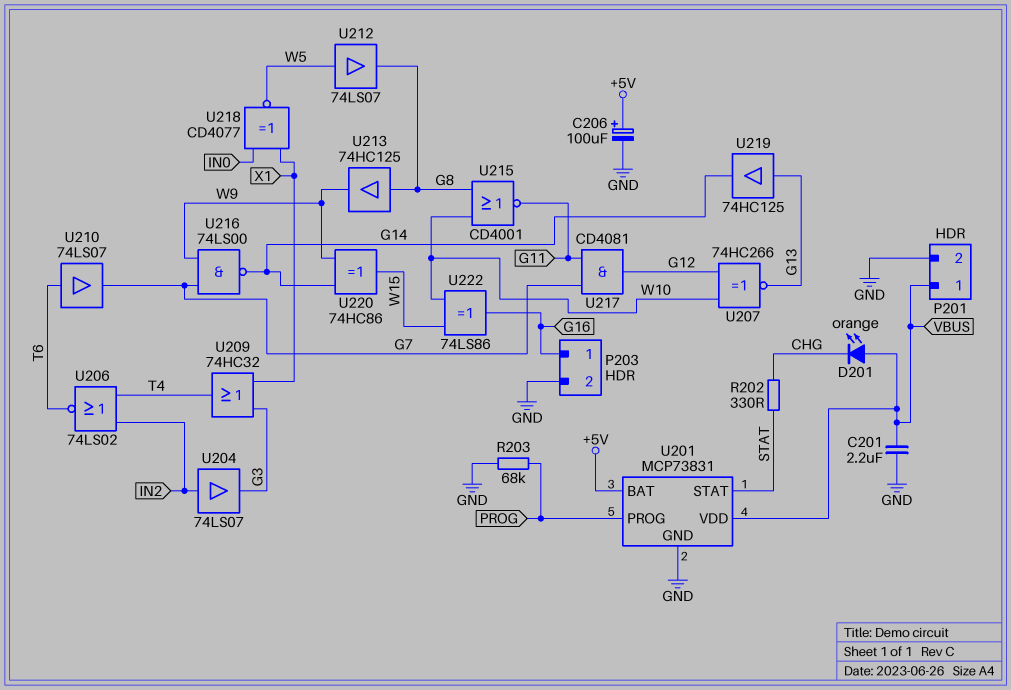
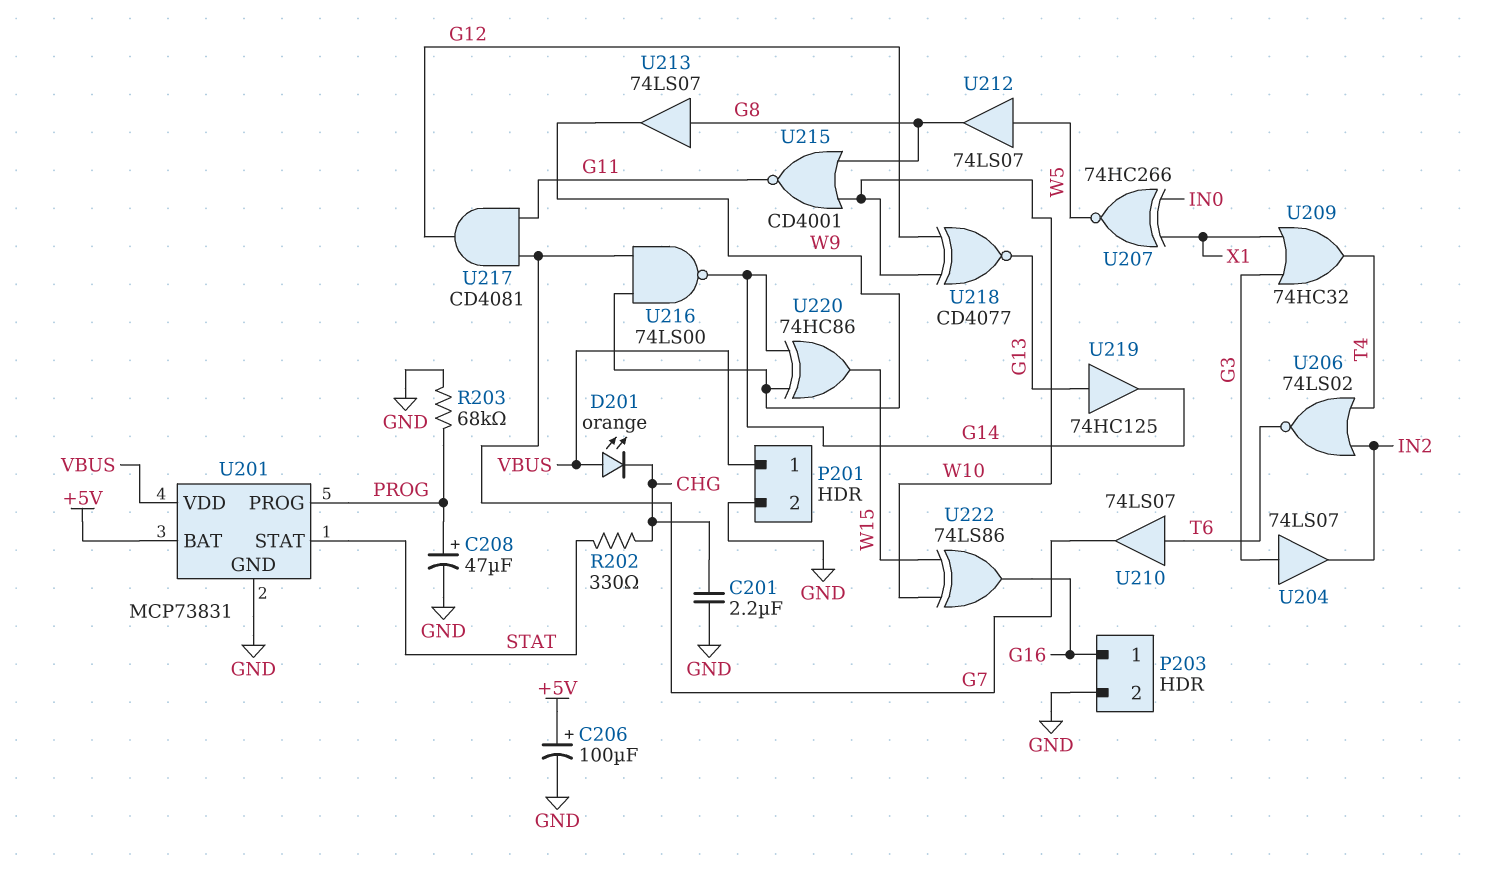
C201: 2.2uF (GND, VBUS) -> 2.2uF (CHG, GND)
C208: none -> 47uF (plus PROG, minus GND)
U204: buffer 74LS07 (in IN2, out G3) -> buffer 74LS07 (in G3, out IN2)
U207: XNOR 74HC266 (in G12, in W10, out G13) -> XNOR 74HC266 (in IN0, in X1, out W5)
U213: buffer 74HC125 (in G8, out W9) -> buffer 74LS07 (in G8, out W9)
U218: XNOR CD4077 (in IN0, in X1, out W5) -> XNOR CD4077 (in G12, in W10, out G13)

